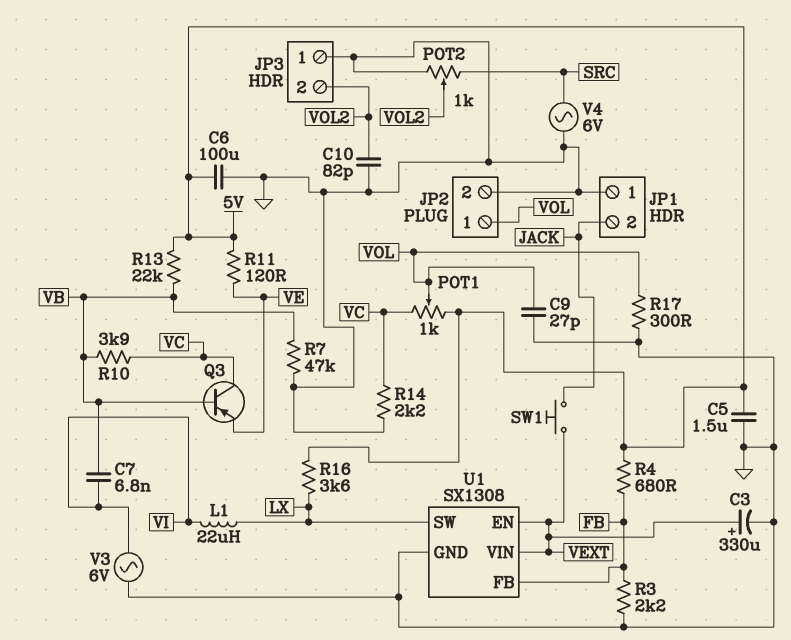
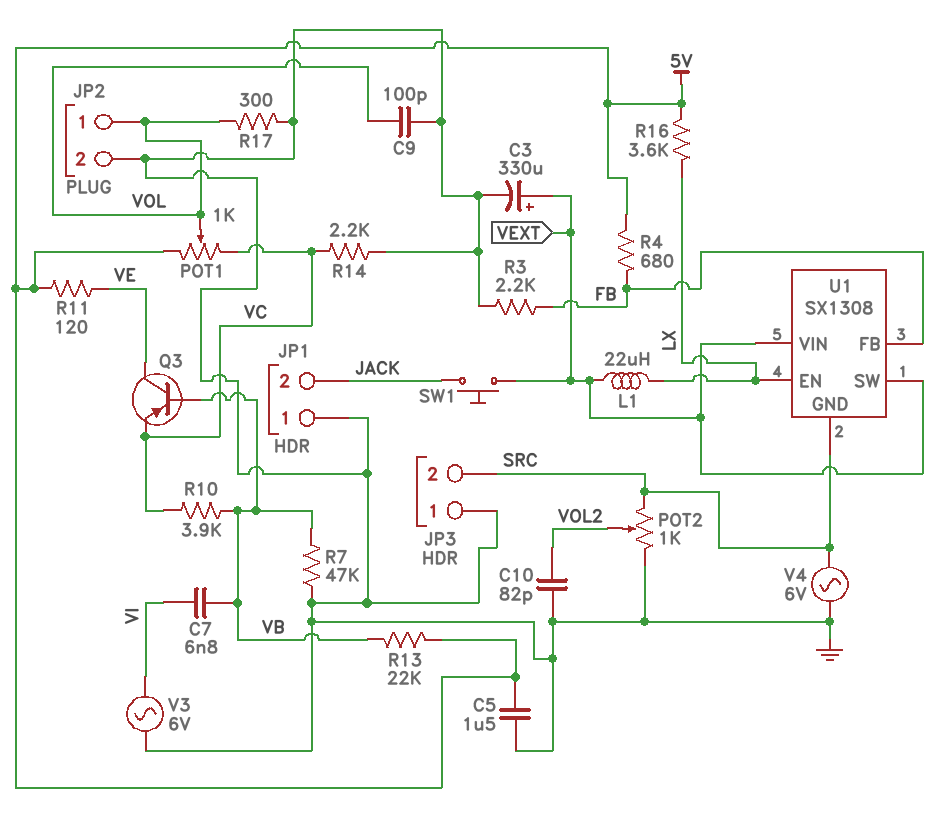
C6: 100uF (5V, GND) -> none
C9: 27pF (GND, VOL) -> 100pF (GND, VOL)
JP3 pin 2: VOL2 -> SRC
L1: 22uH (LX, VI) -> 22uH (LX, VEXT)
Q3: PNP (B VB, C VC, E VE) -> PNP (B VB, C VE, E VC)
U1 pin EN: VEXT -> LX
U1 pin GND: GND -> SRC
U1 pin SW: LX -> VEXT

